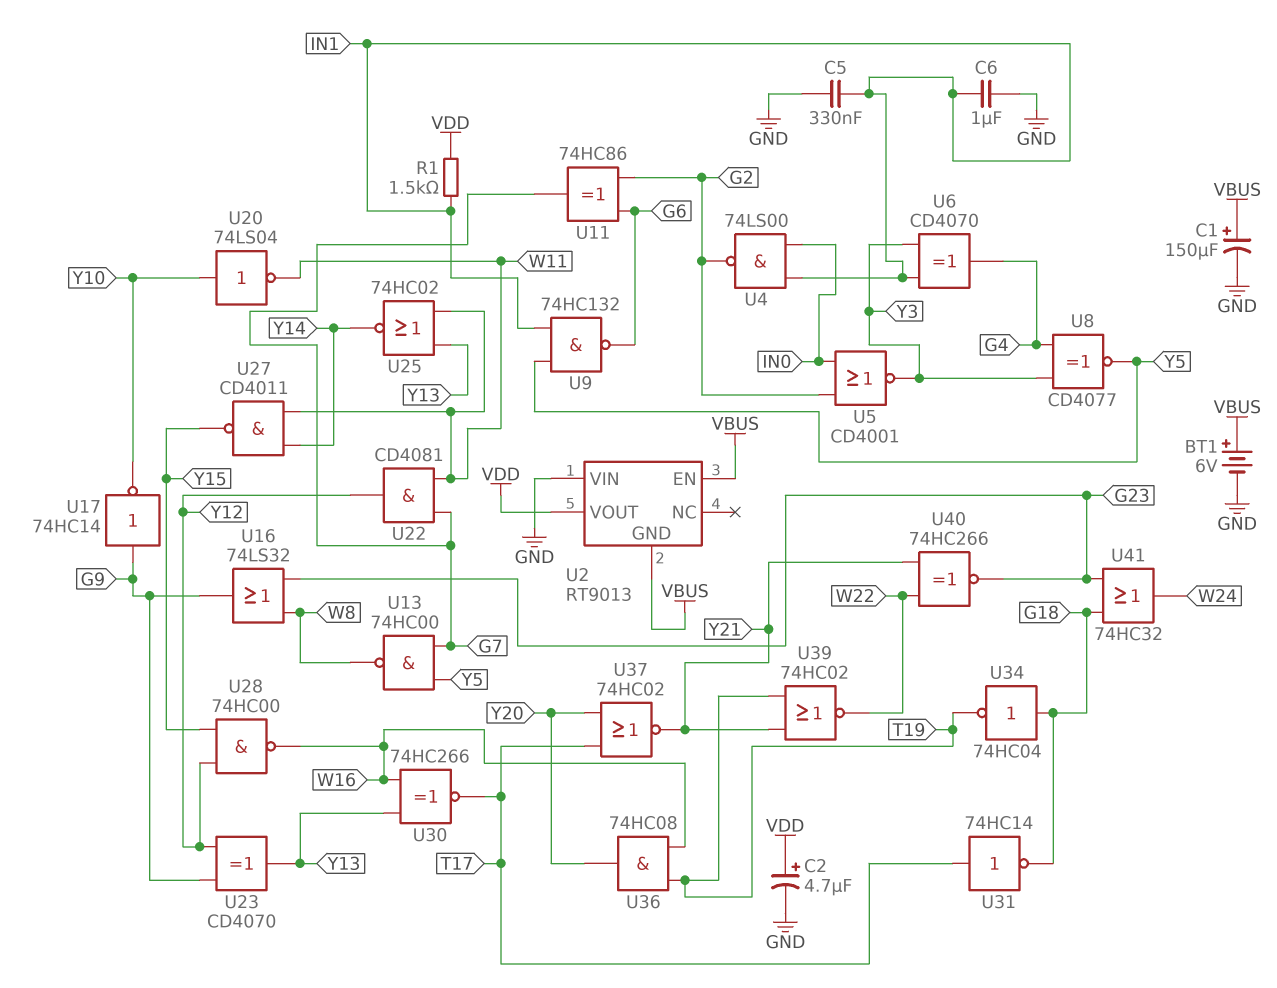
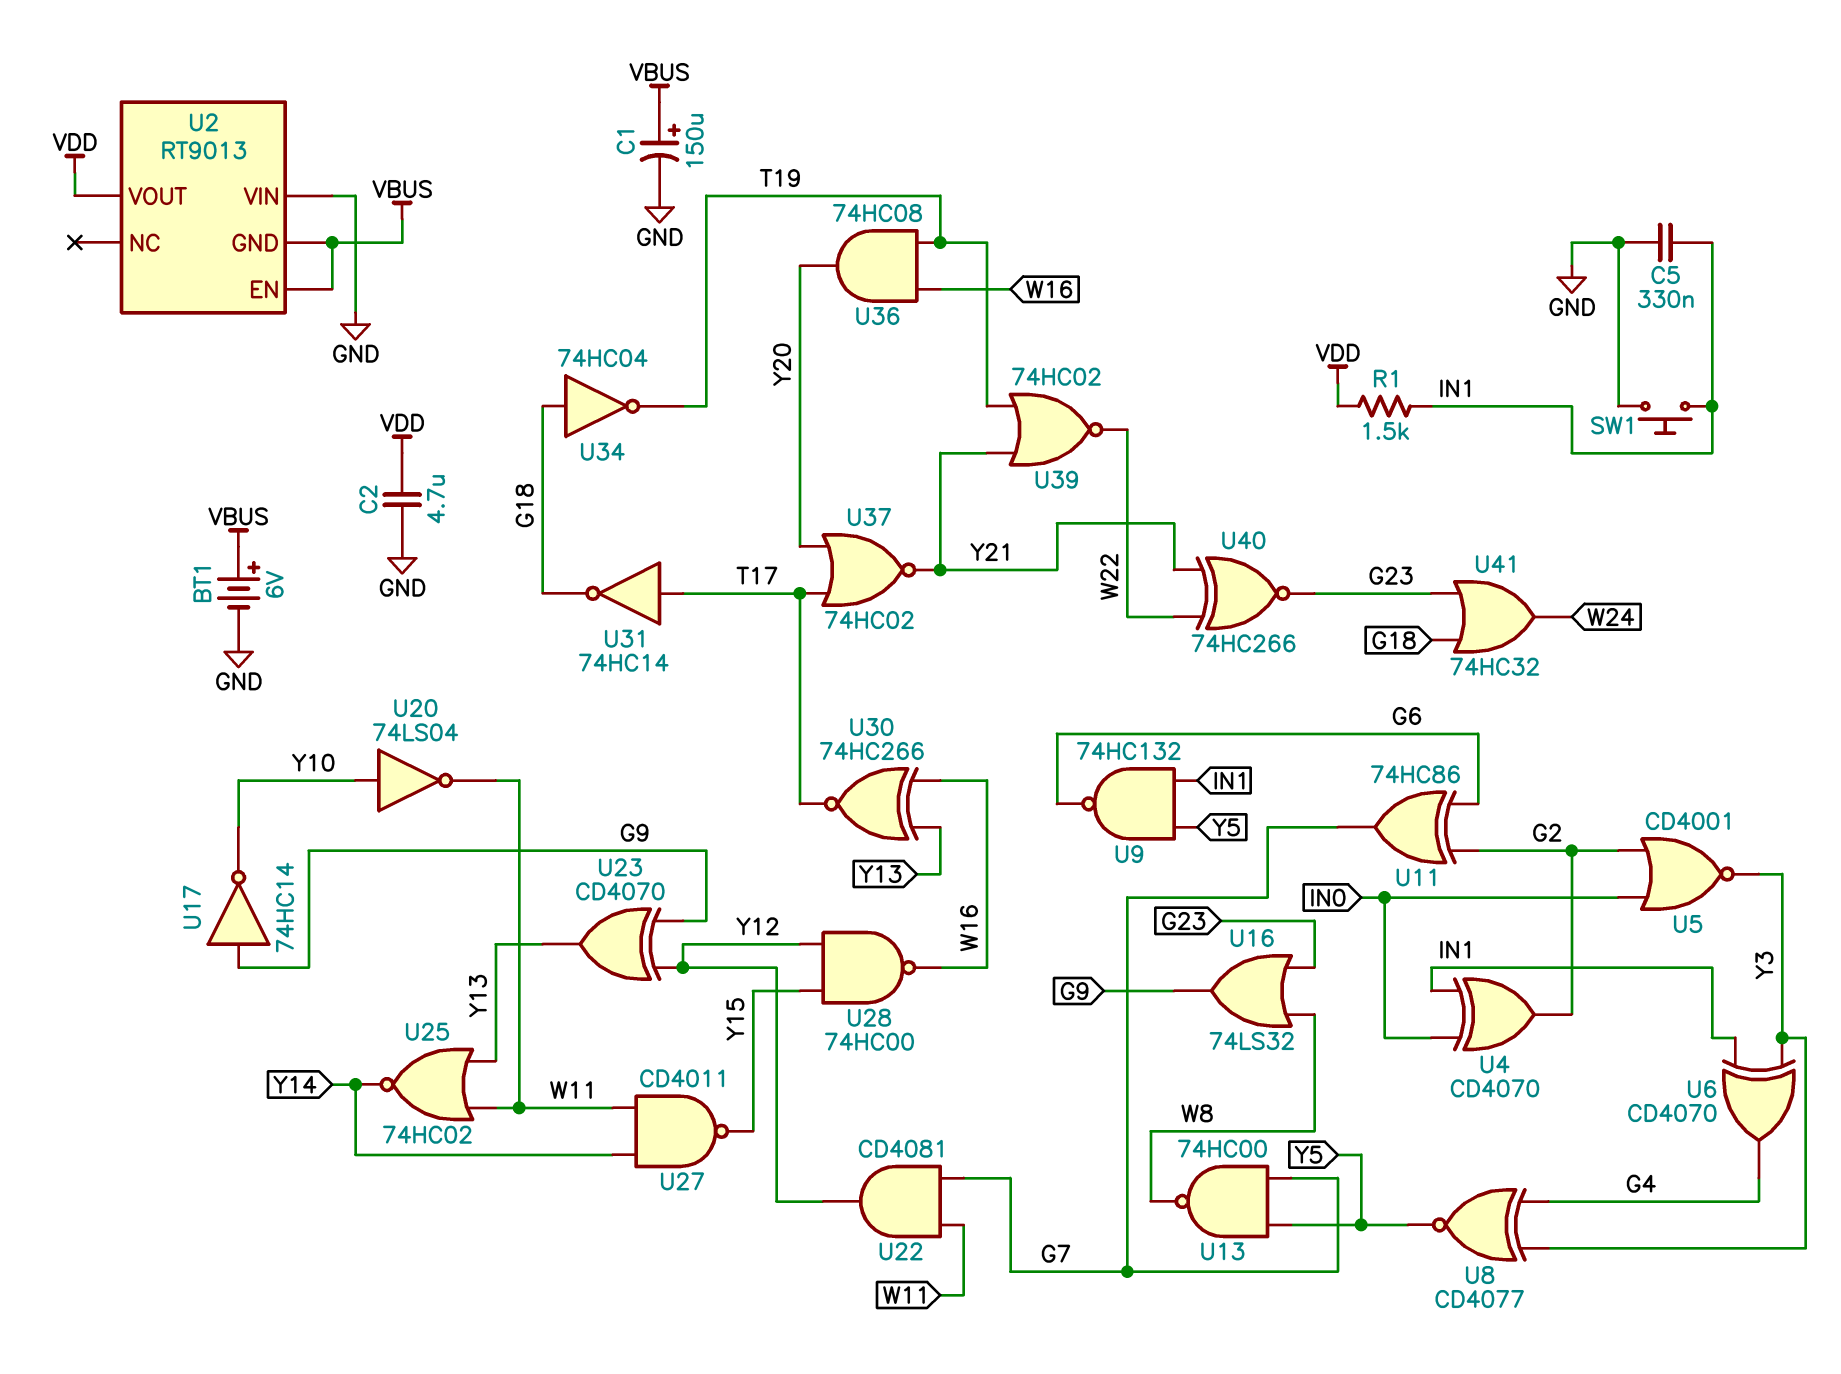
C2: 4.7uF (plus VDD, minus GND) -> 4.7uF (GND, VDD)
C6: 1uF (GND, IN1) -> none
SW1: none -> button (GND, IN1)
U4: NAND 74LS00 (in IN0, in IN1, out G2) -> XOR CD4070 (in IN0, in IN1, out G2)

